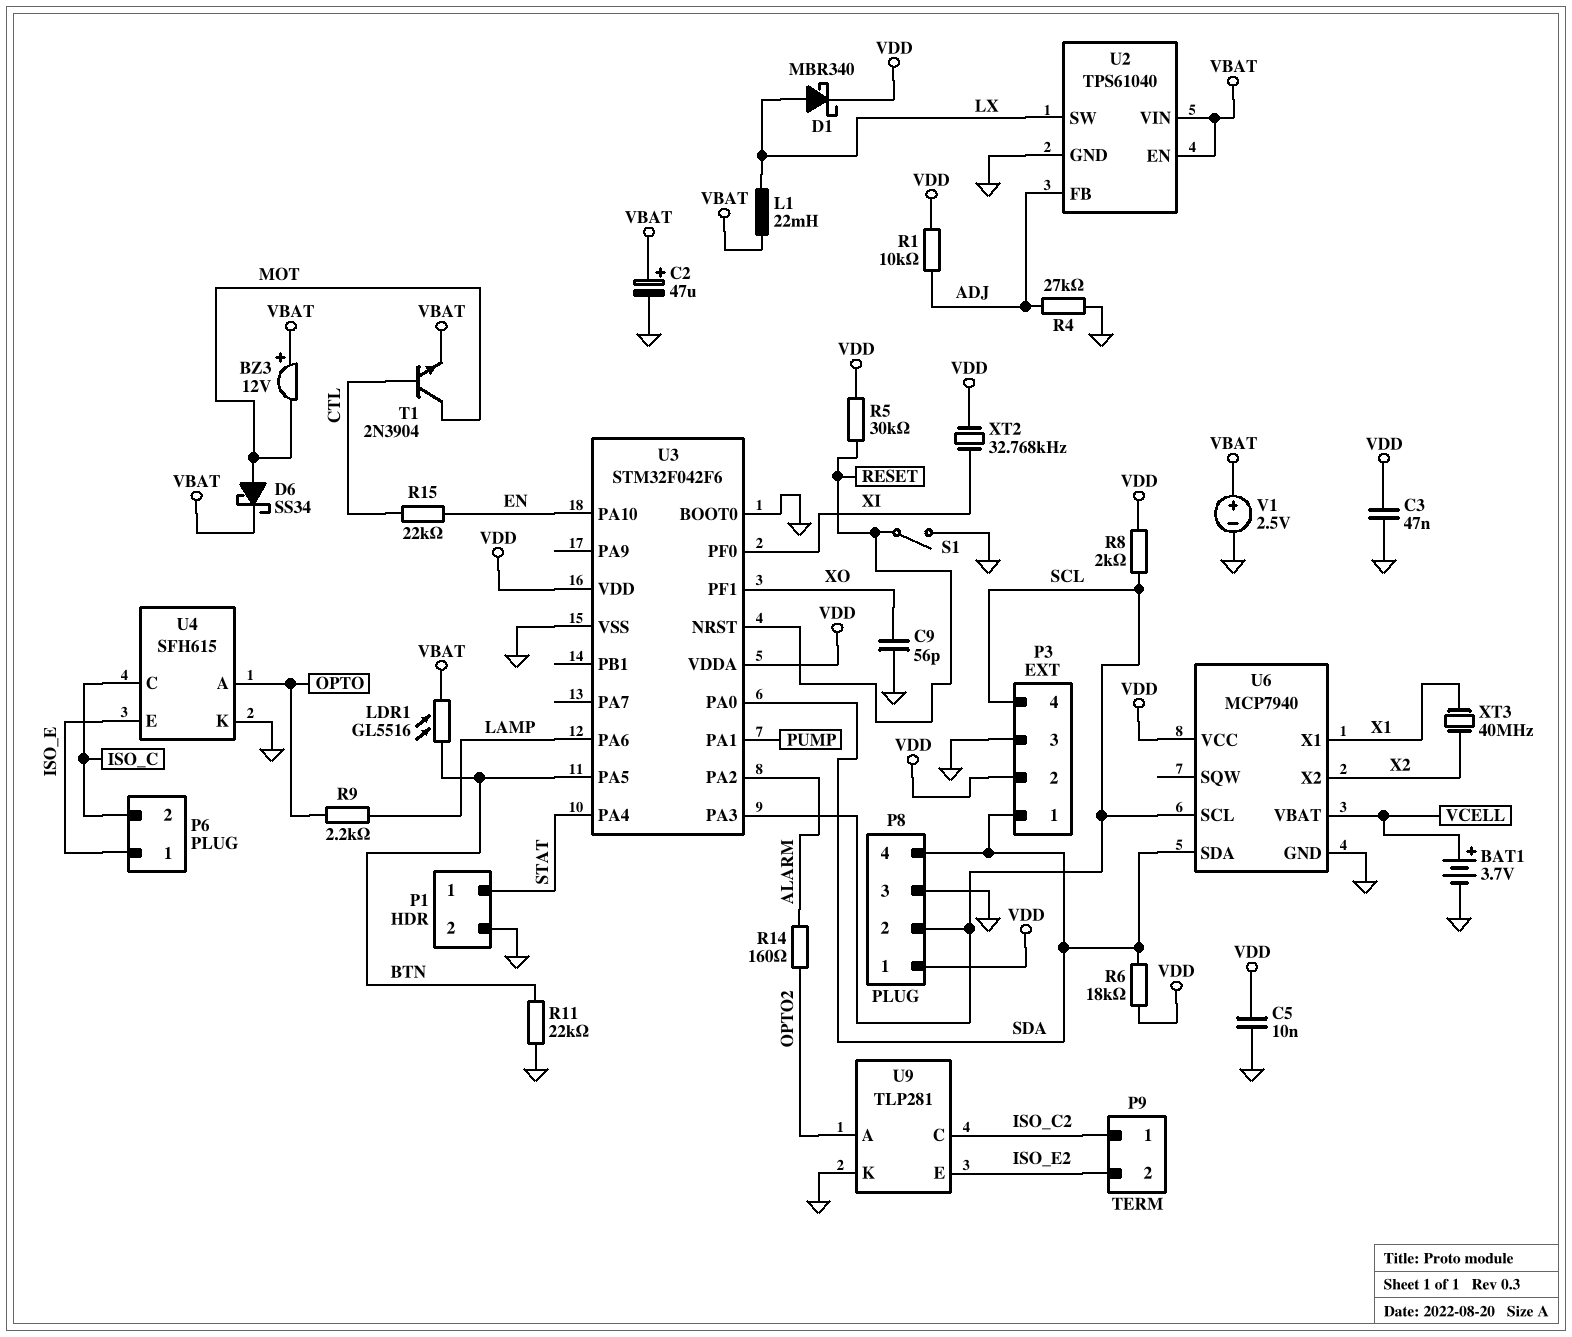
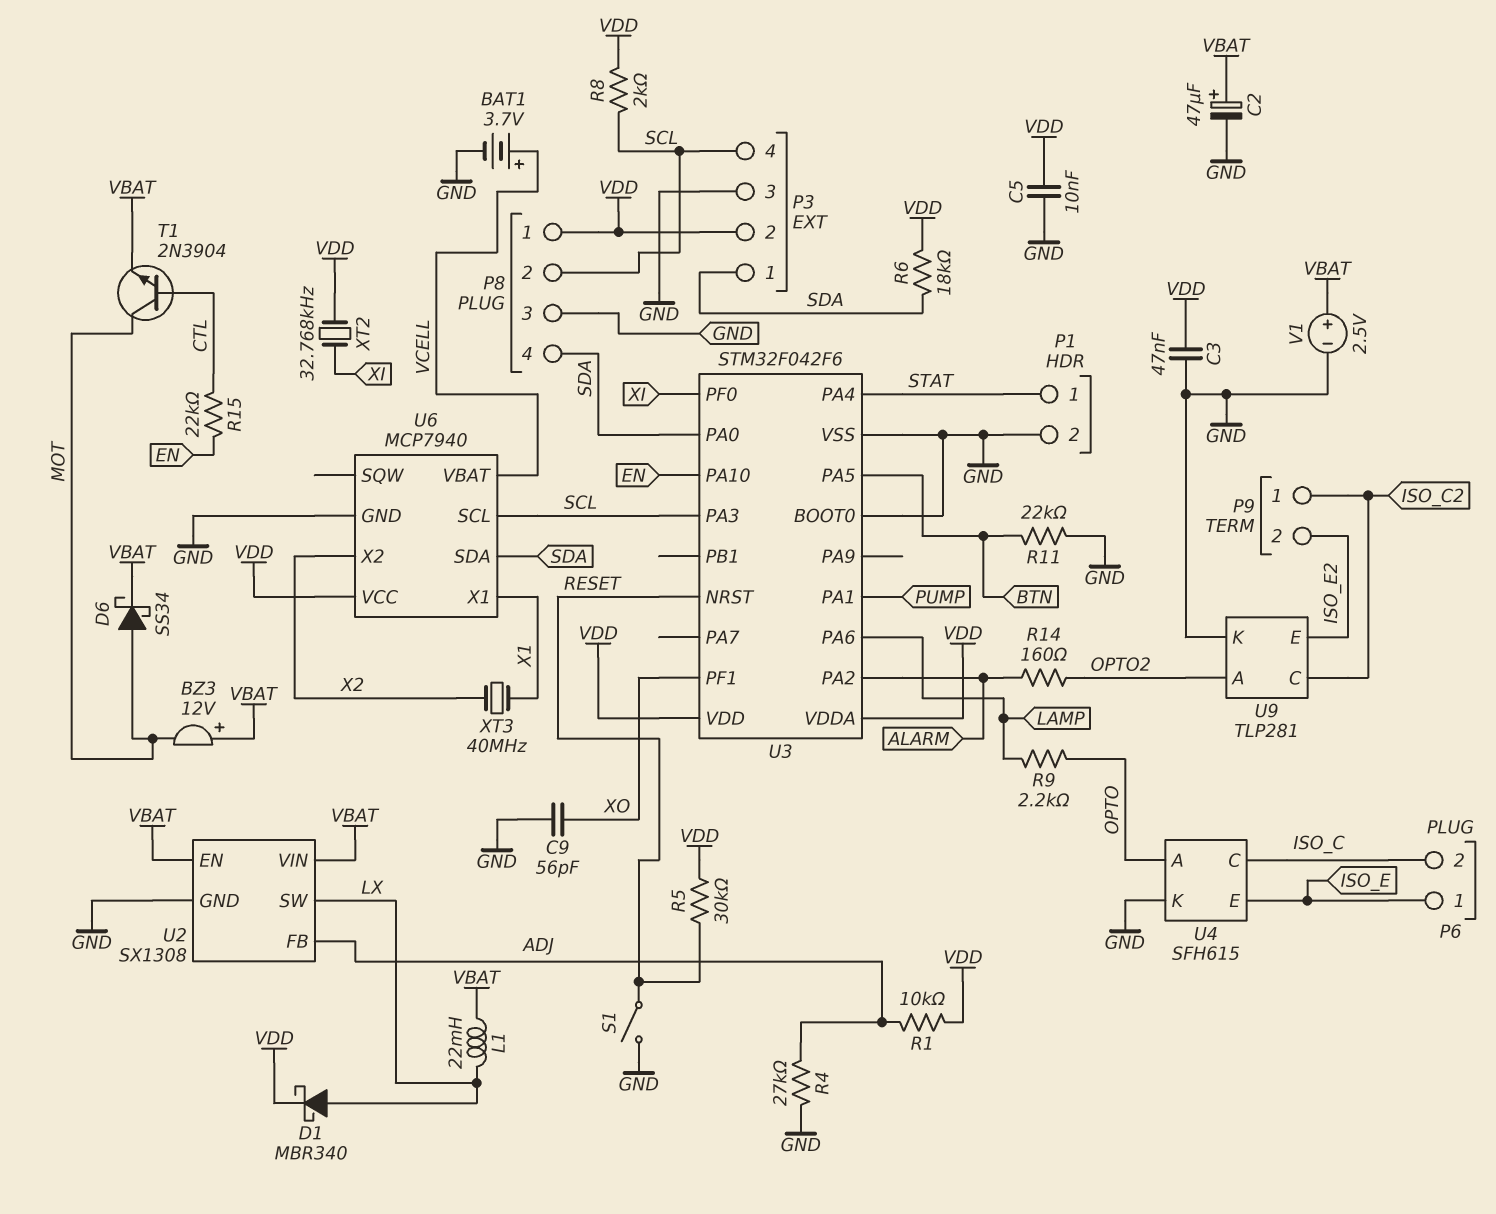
LDR1: GL5516 (BTN, VBAT) -> none
U2: TPS61040 -> SX1308

